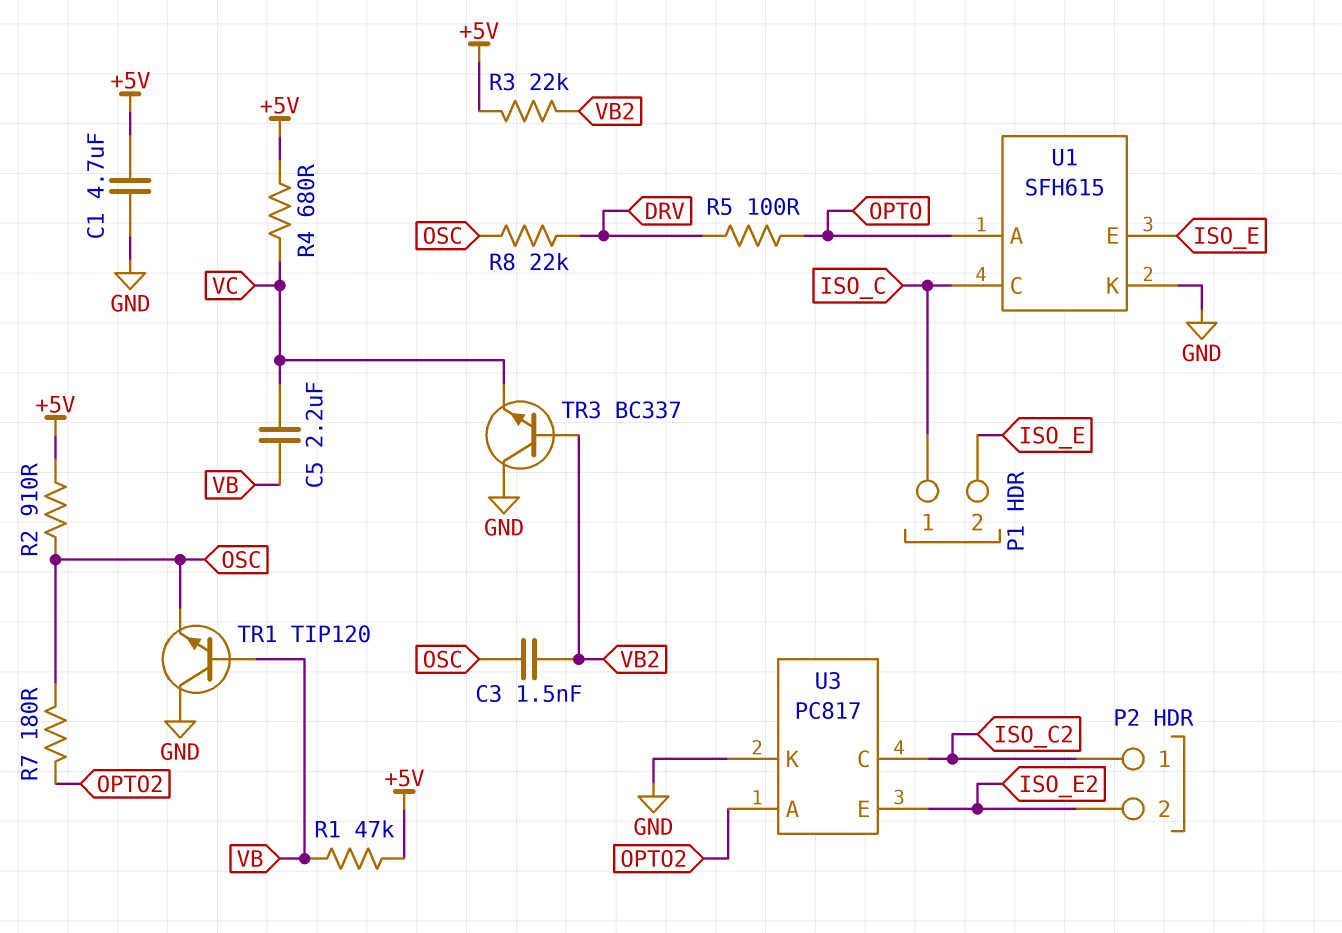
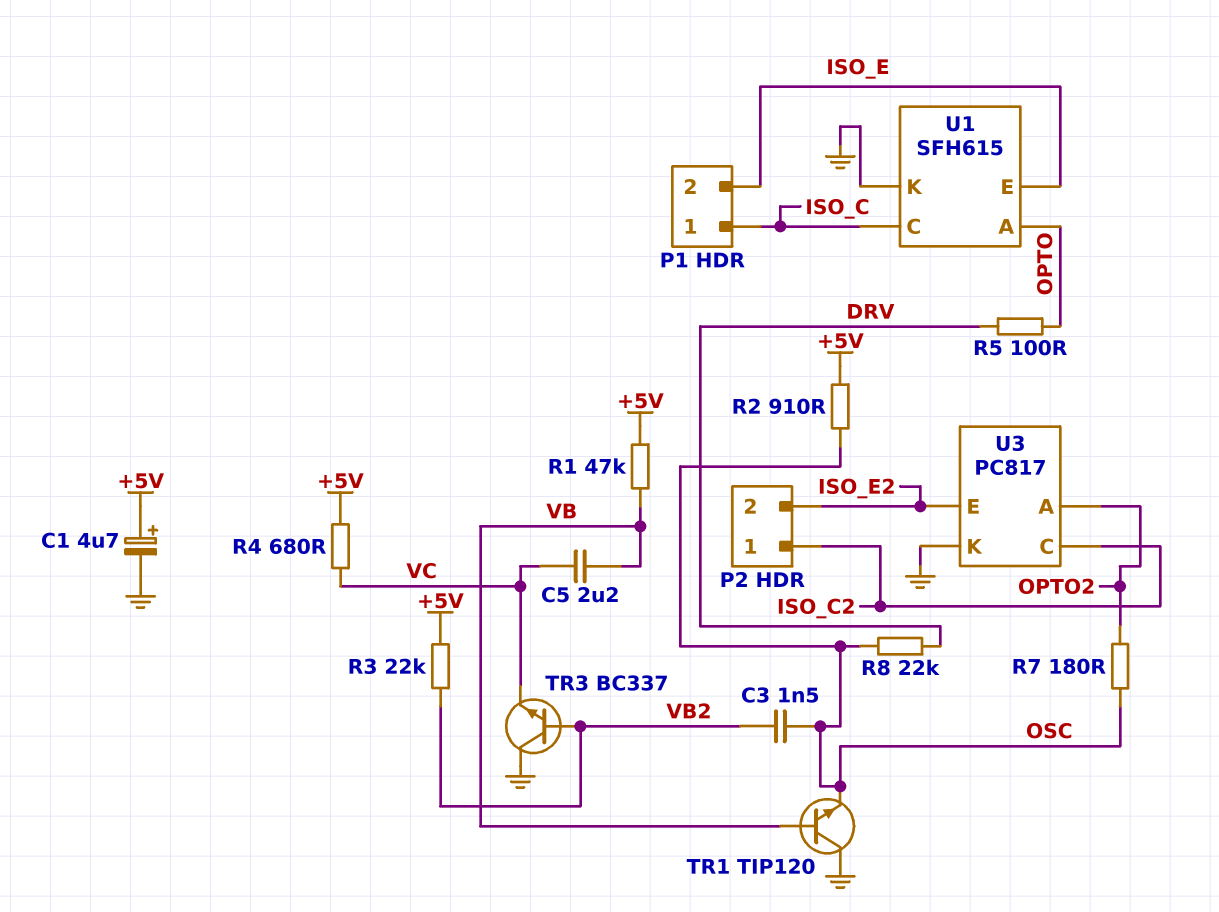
C1: 4.7uF (+5V, GND) -> 4.7uF (plus +5V, minus GND)

